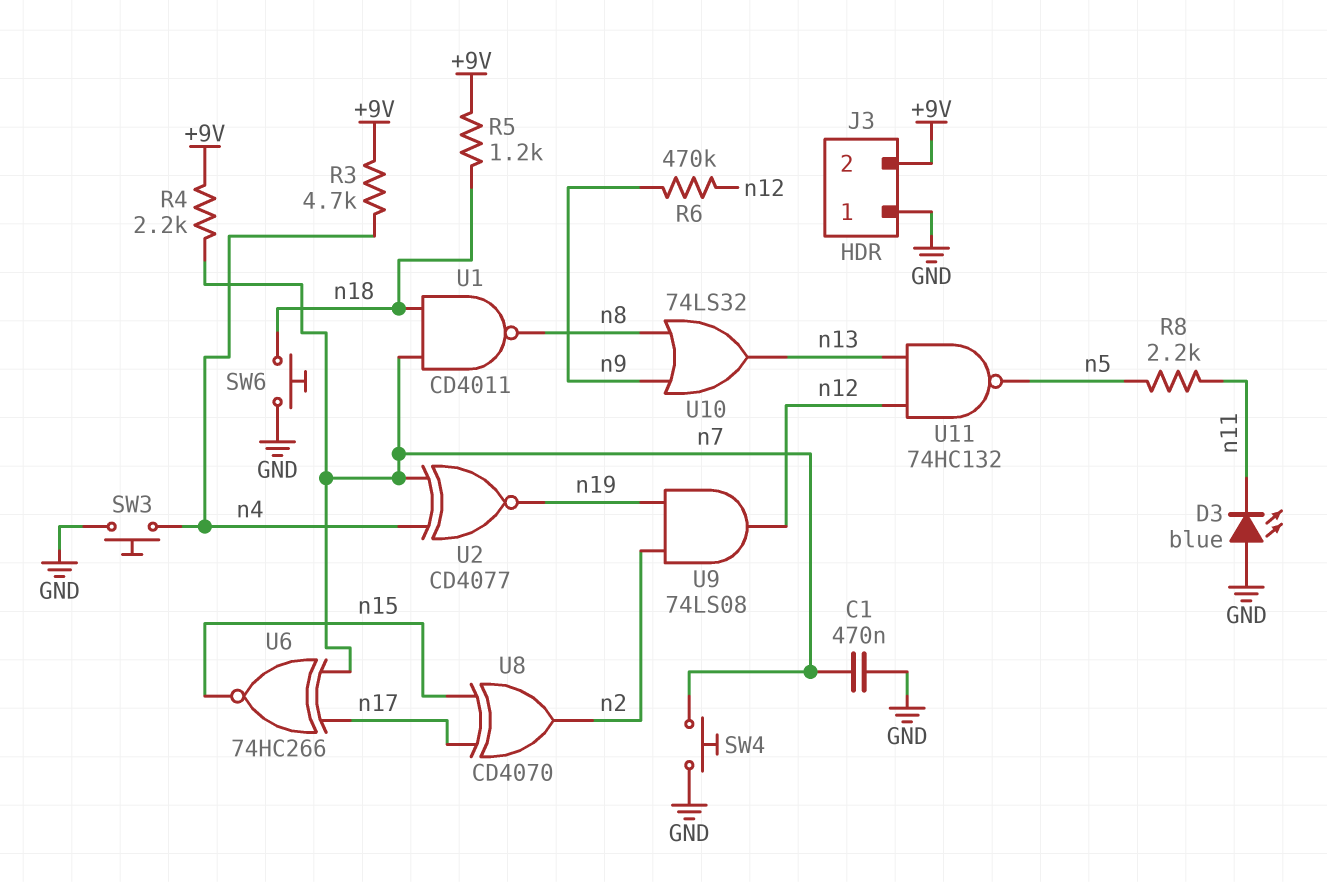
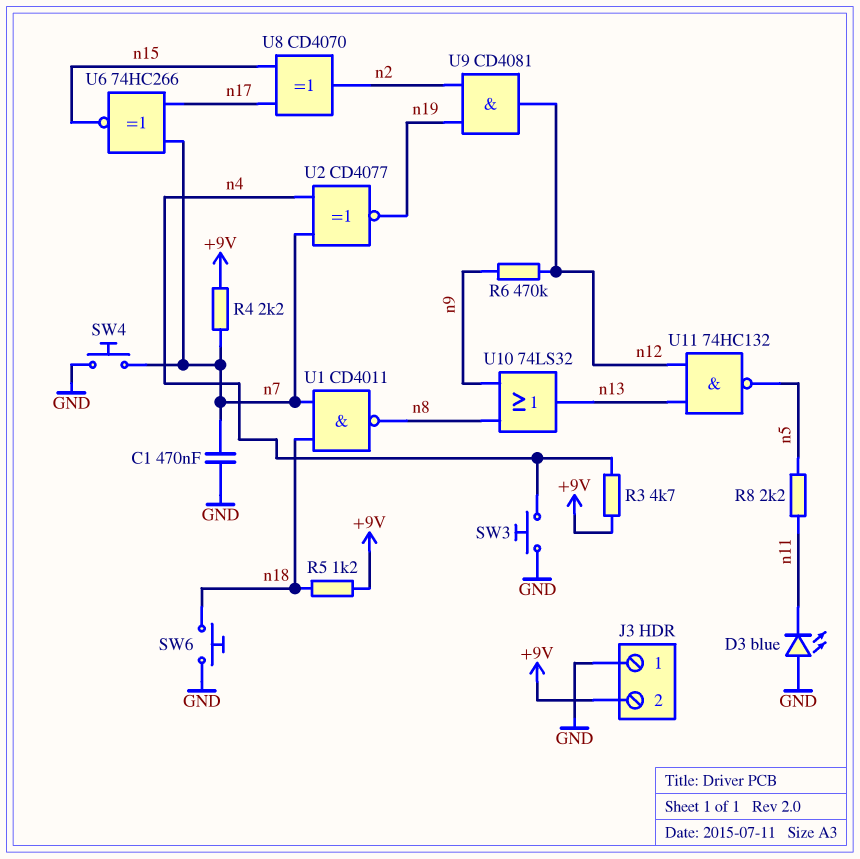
U9: AND 74LS08 (in n2, in n19, out n12) -> AND CD4081 (in n2, in n19, out n12)

